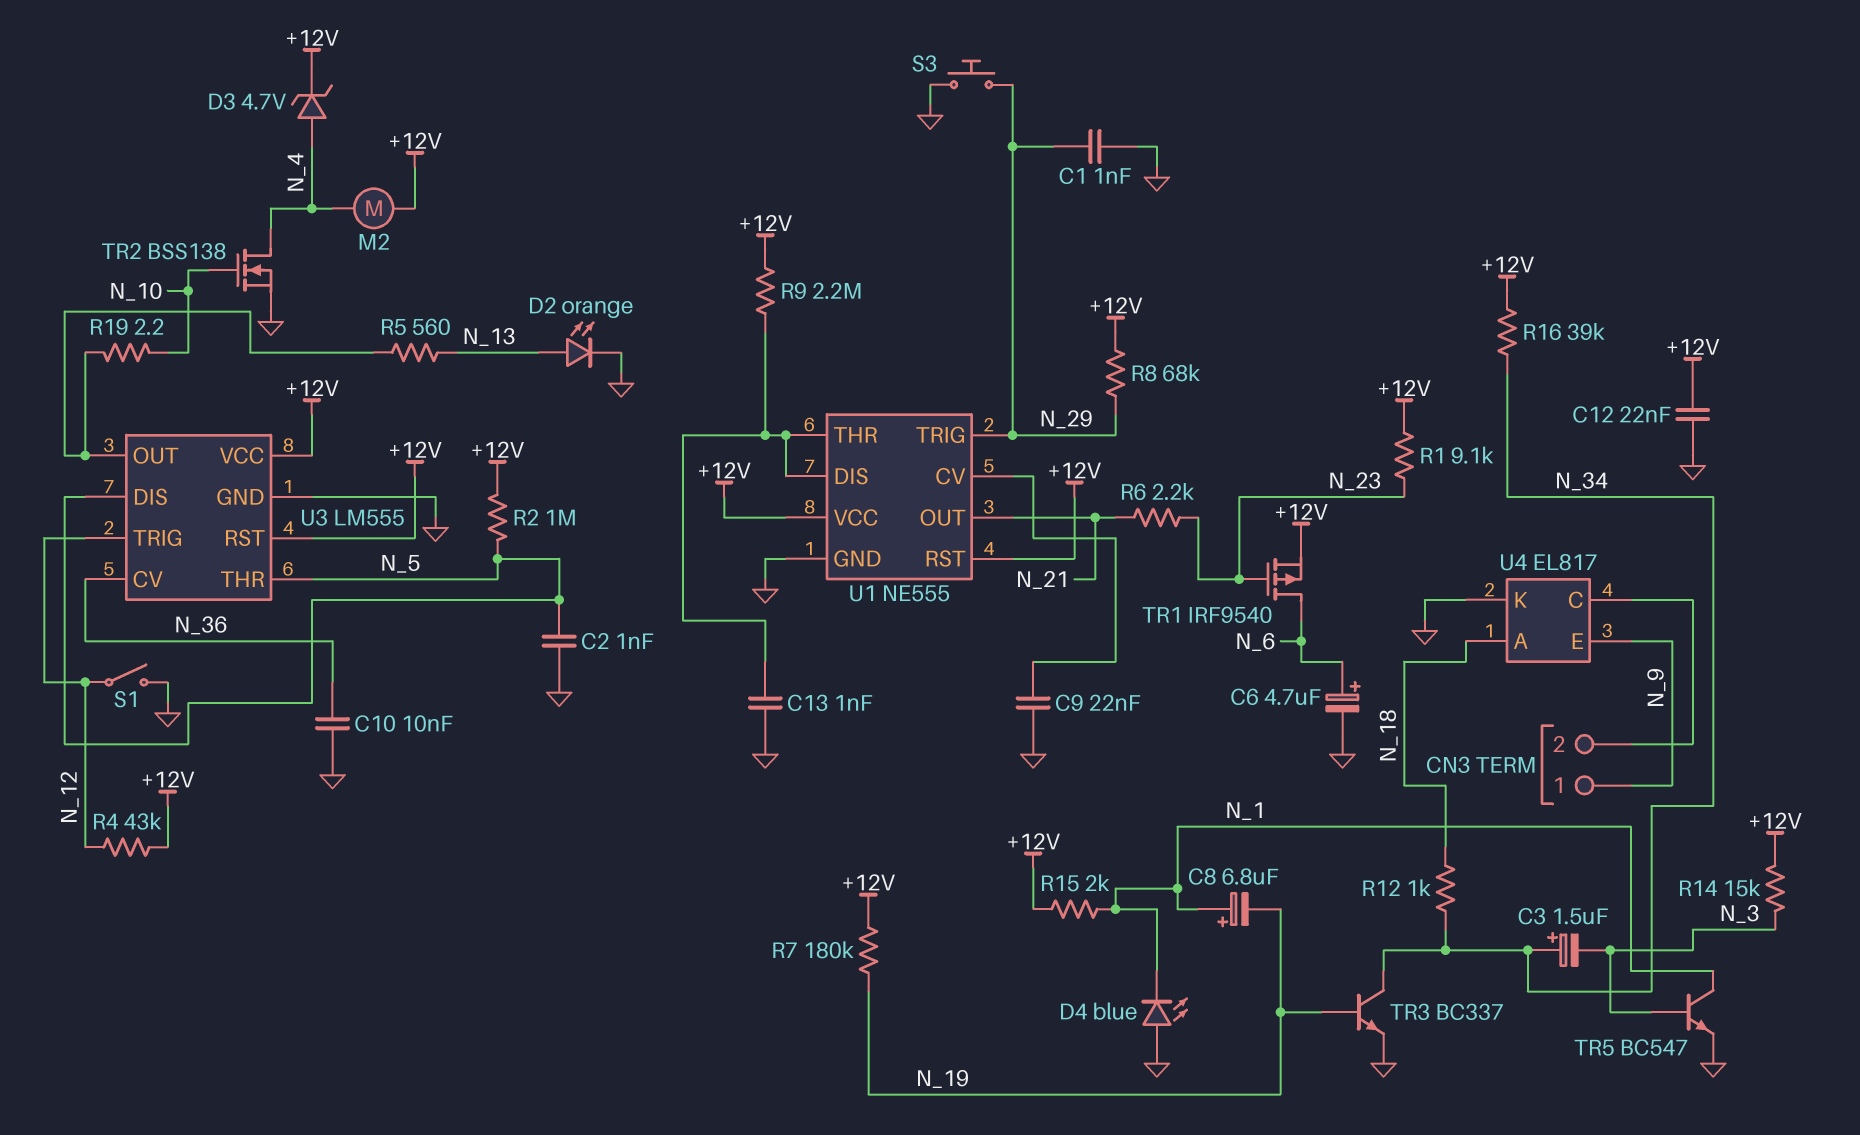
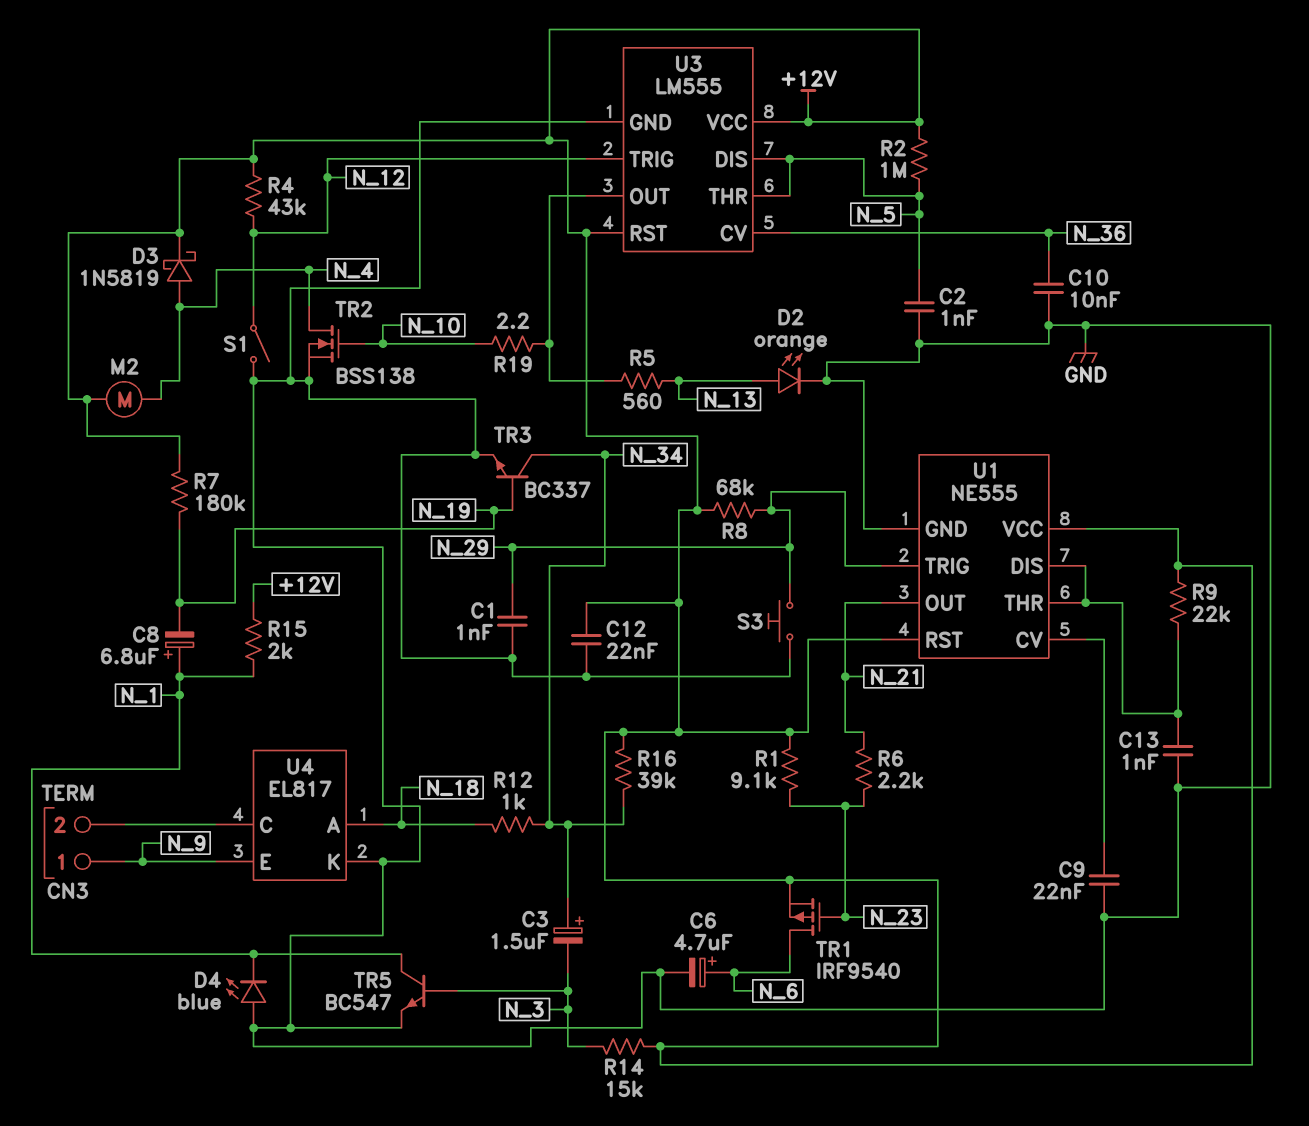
D3: zener 4.7V (A N_4, K +12V) -> schottky 1N5819 (A N_4, K +12V)
R9: 2.2M (+12V, U1/DIS) -> 22k (+12V, U1/DIS)

